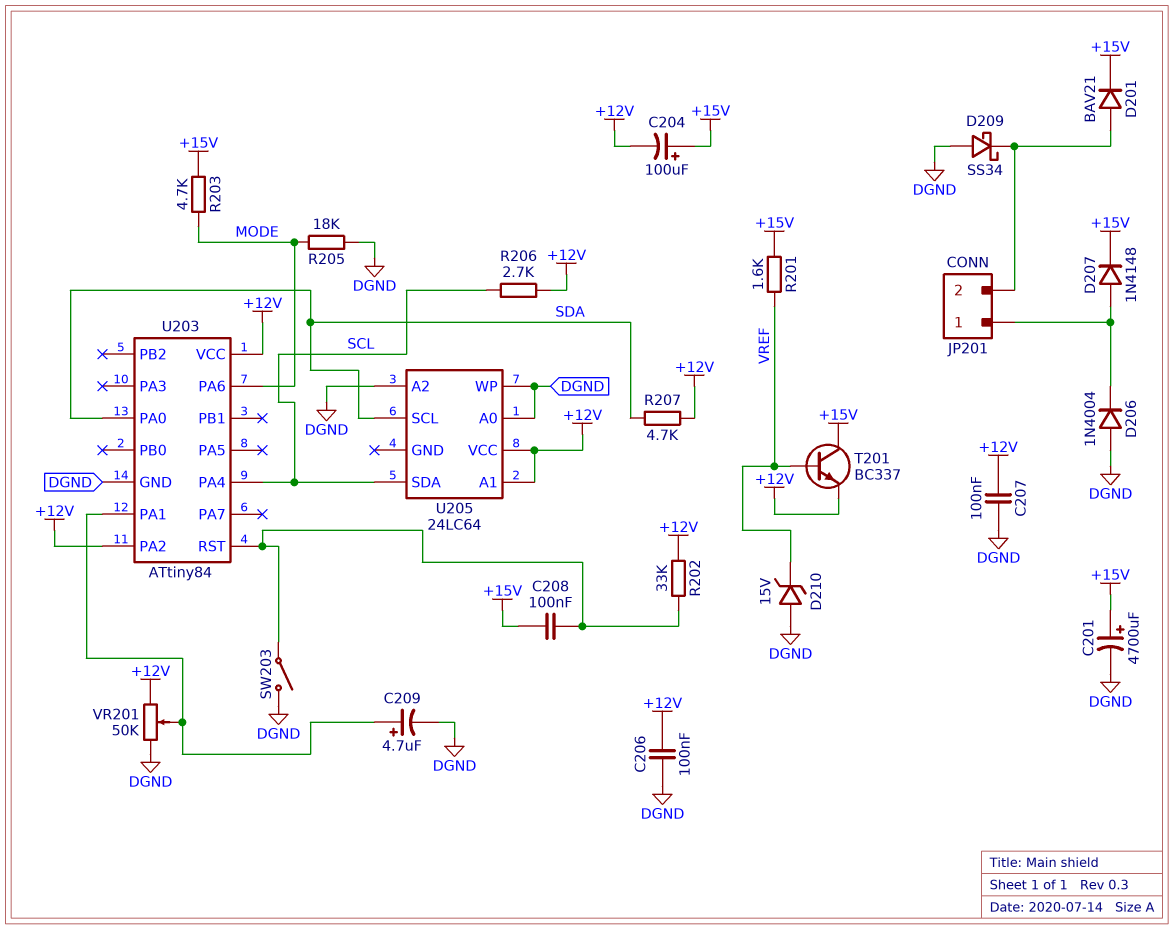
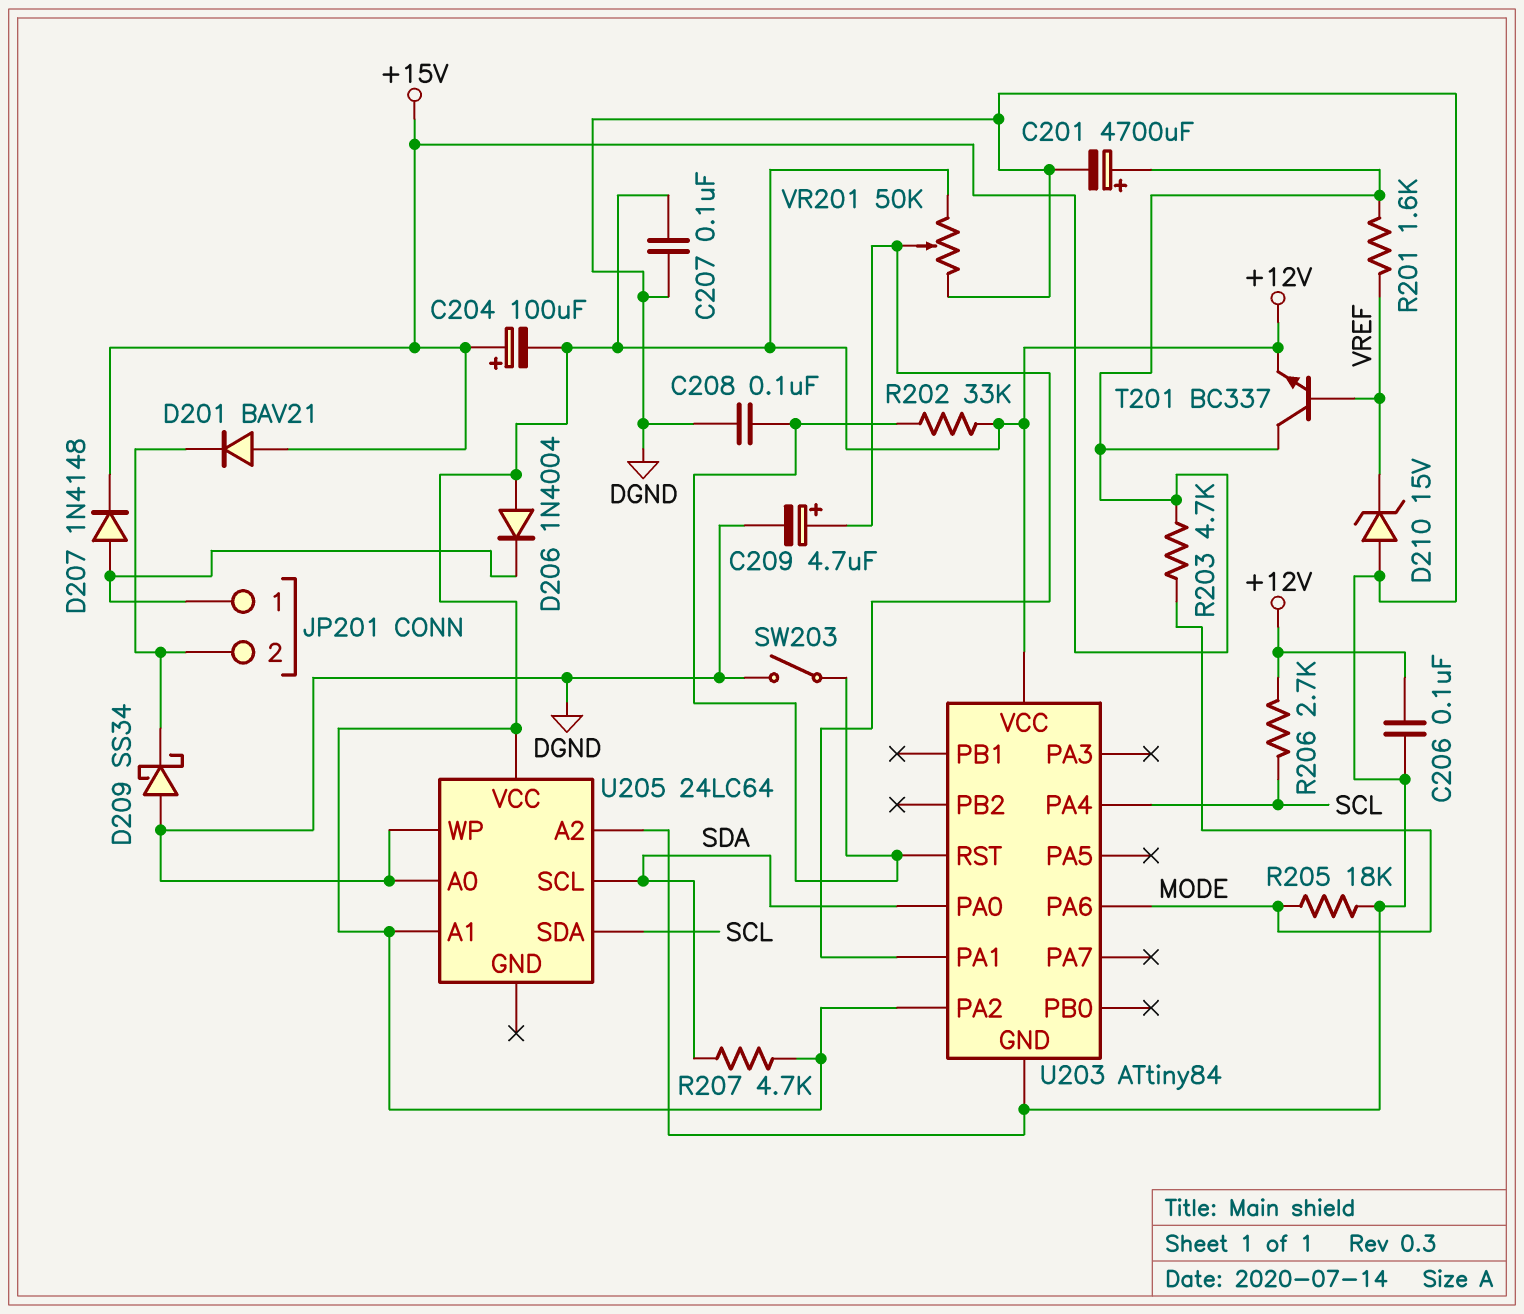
C208: 100nF (+15V, U203/RST) -> 100nF (DGND, U203/RST)
D201: diode BAV21 (A JP201/2, K +15V) -> diode BAV21 (A +15V, K JP201/2)
D206: diode 1N4004 (A DGND, K JP201/1) -> diode 1N4004 (A +12V, K JP201/1)

